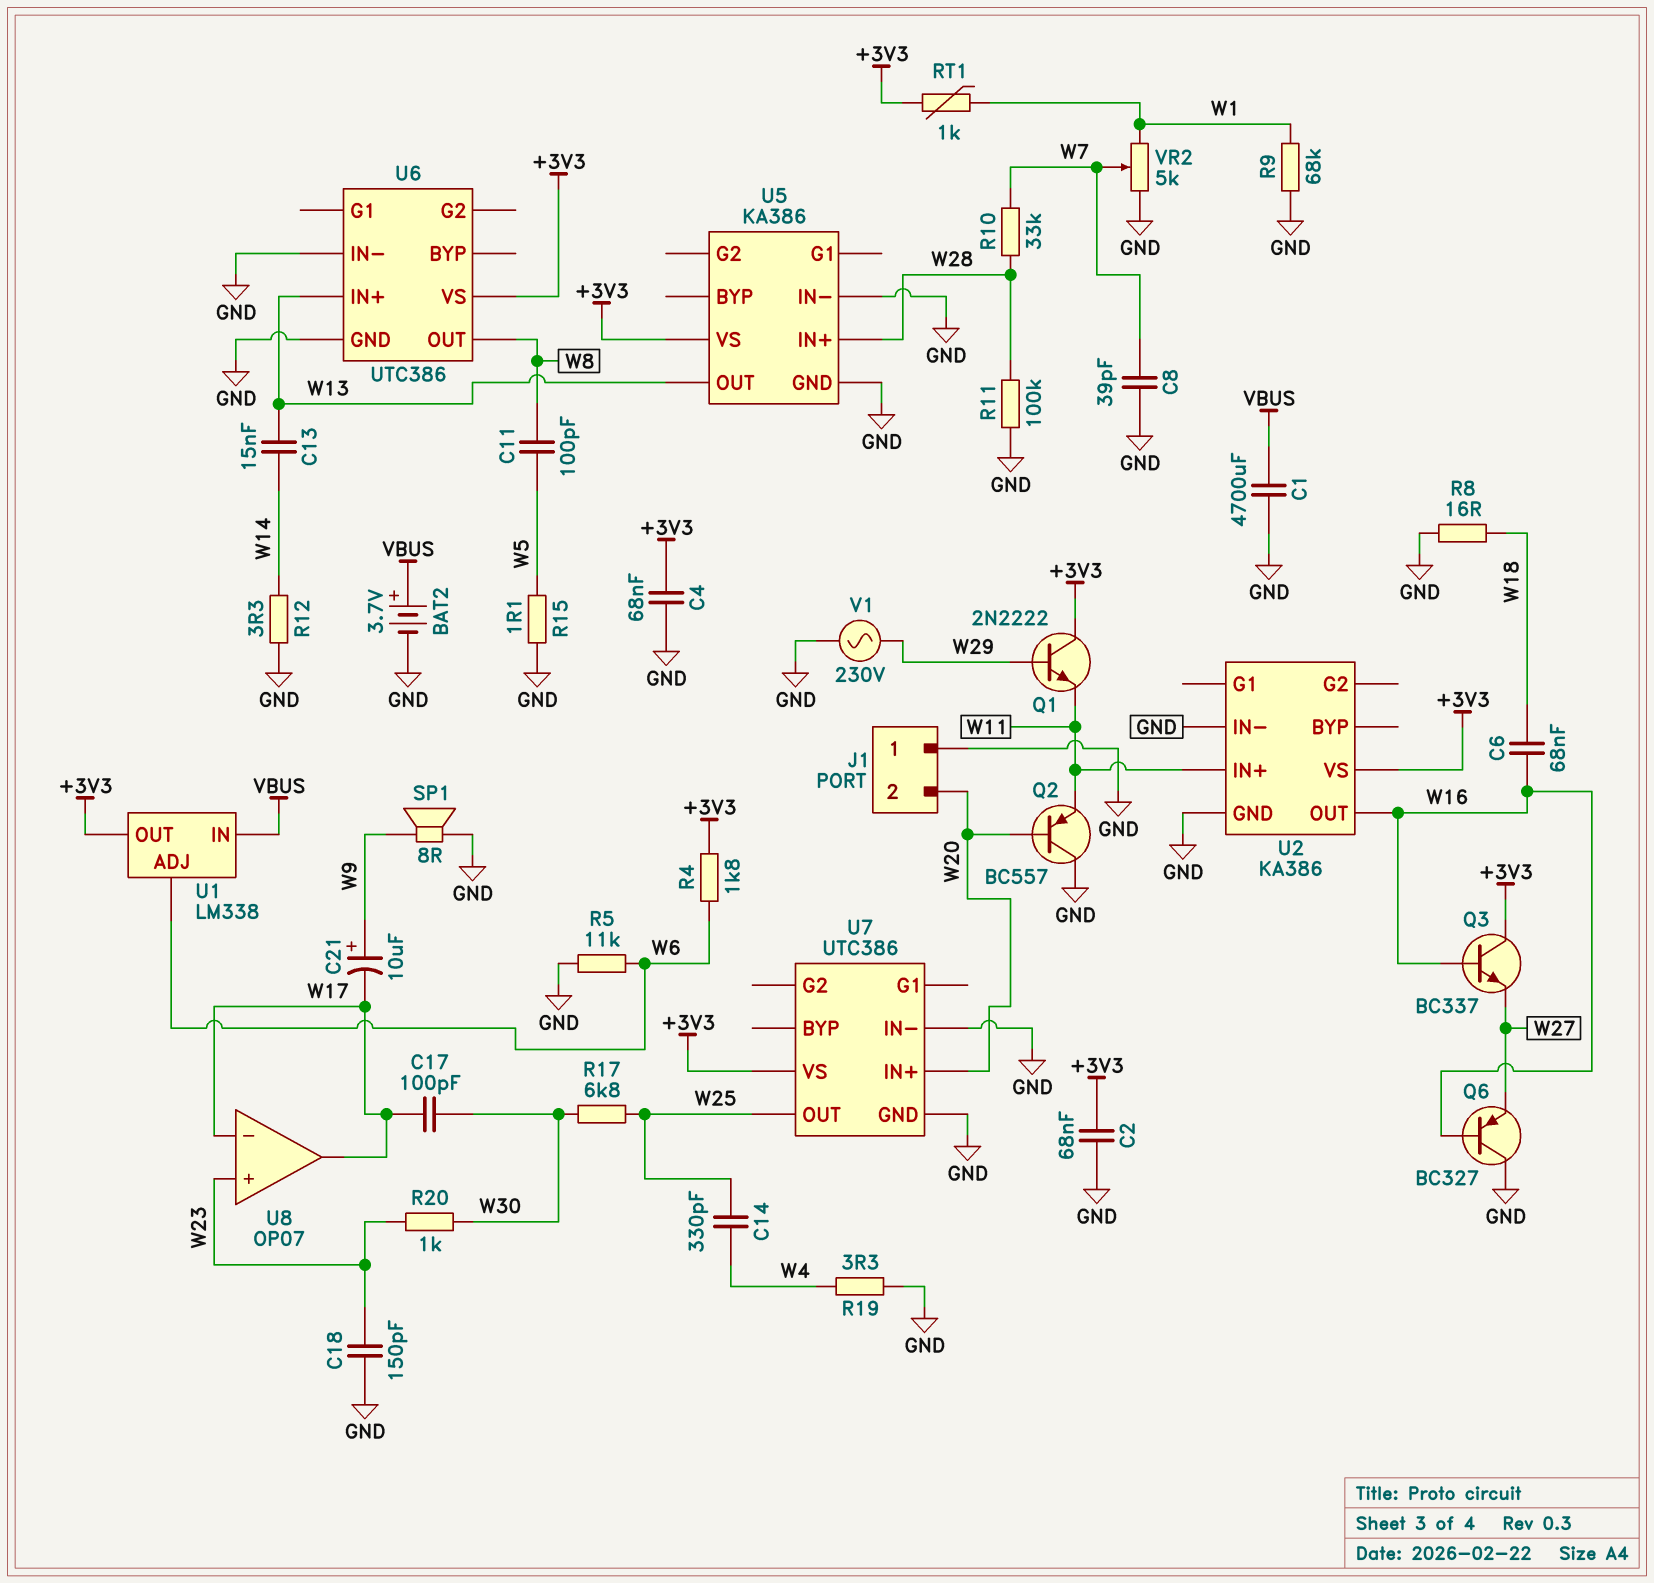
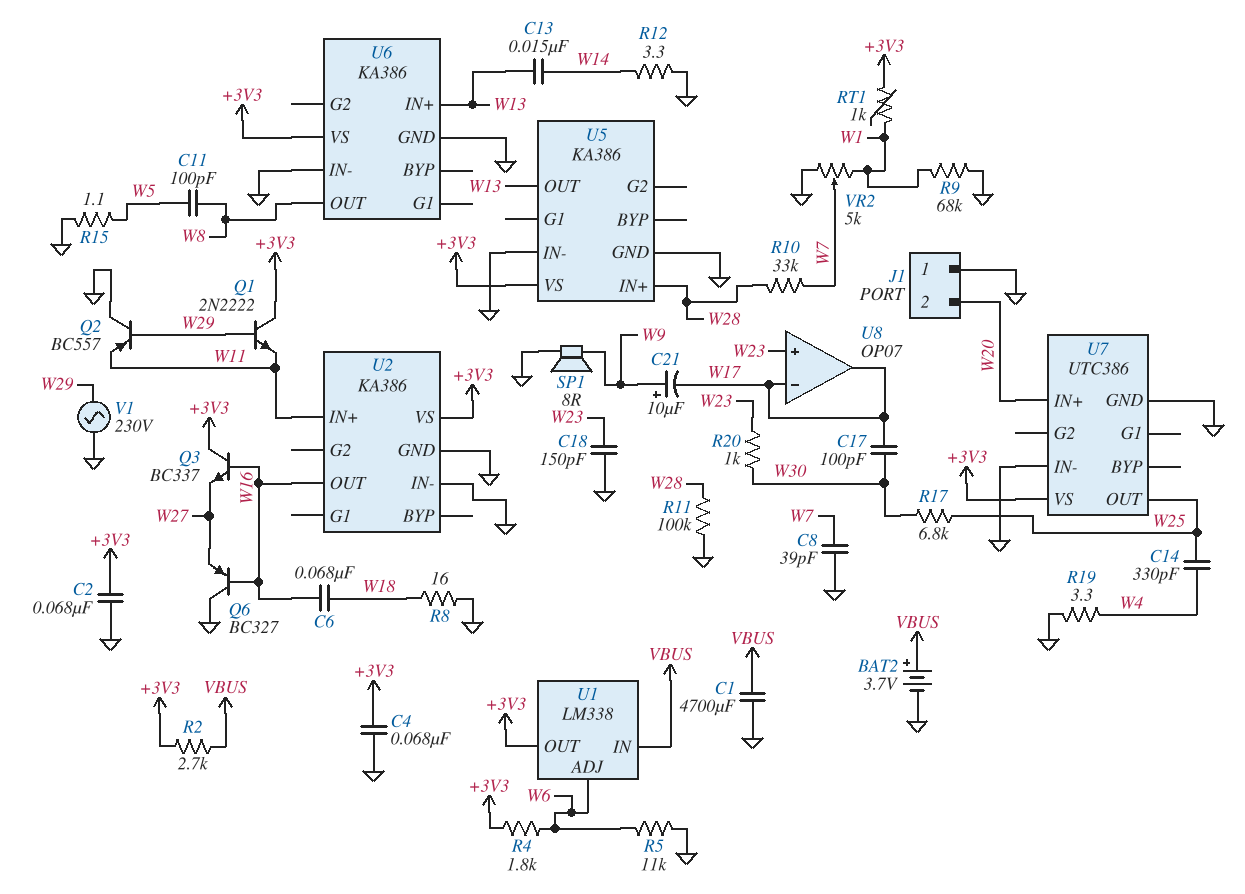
Q2: PNP BC557 (B W20, C GND, E W11) -> PNP BC557 (B W29, C GND, E W11)
R2: none -> 2.7k (+3V3, VBUS)
U6: UTC386 -> KA386

